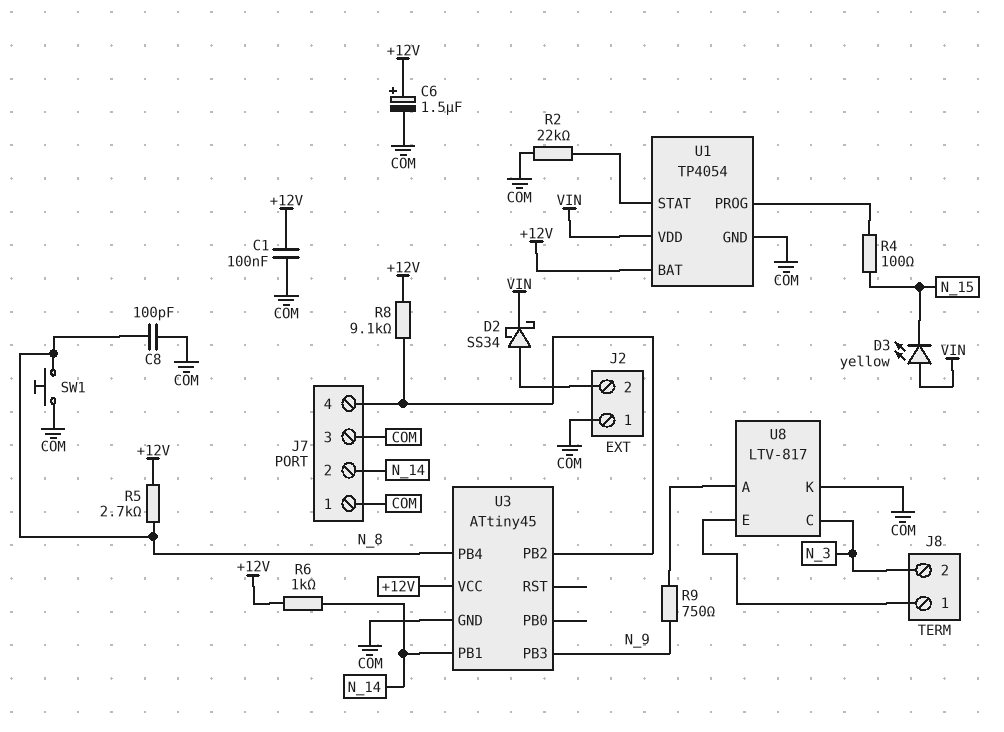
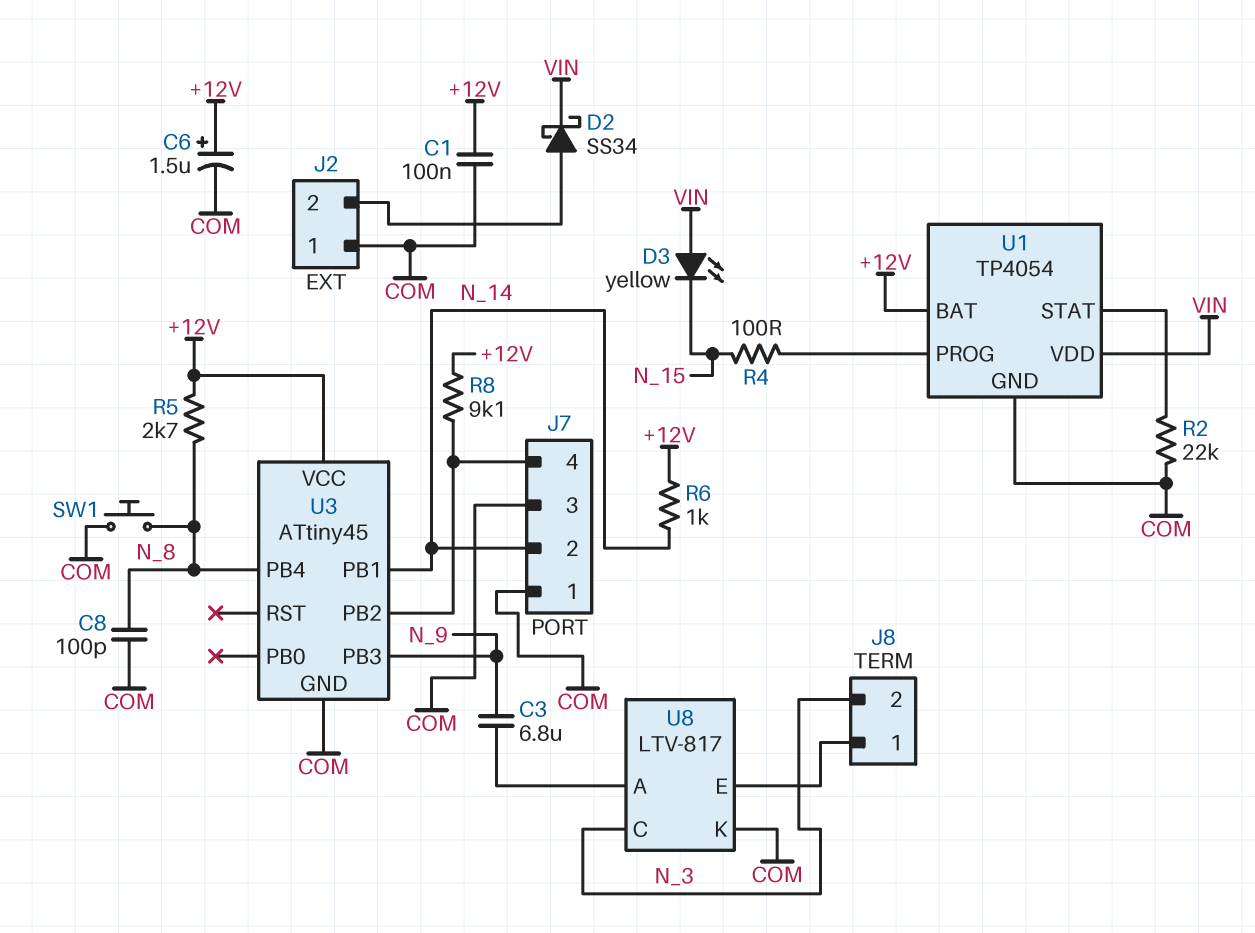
C3: none -> 6.8uF (N_9, U8/A)
R9: 750 (N_9, U8/A) -> none

